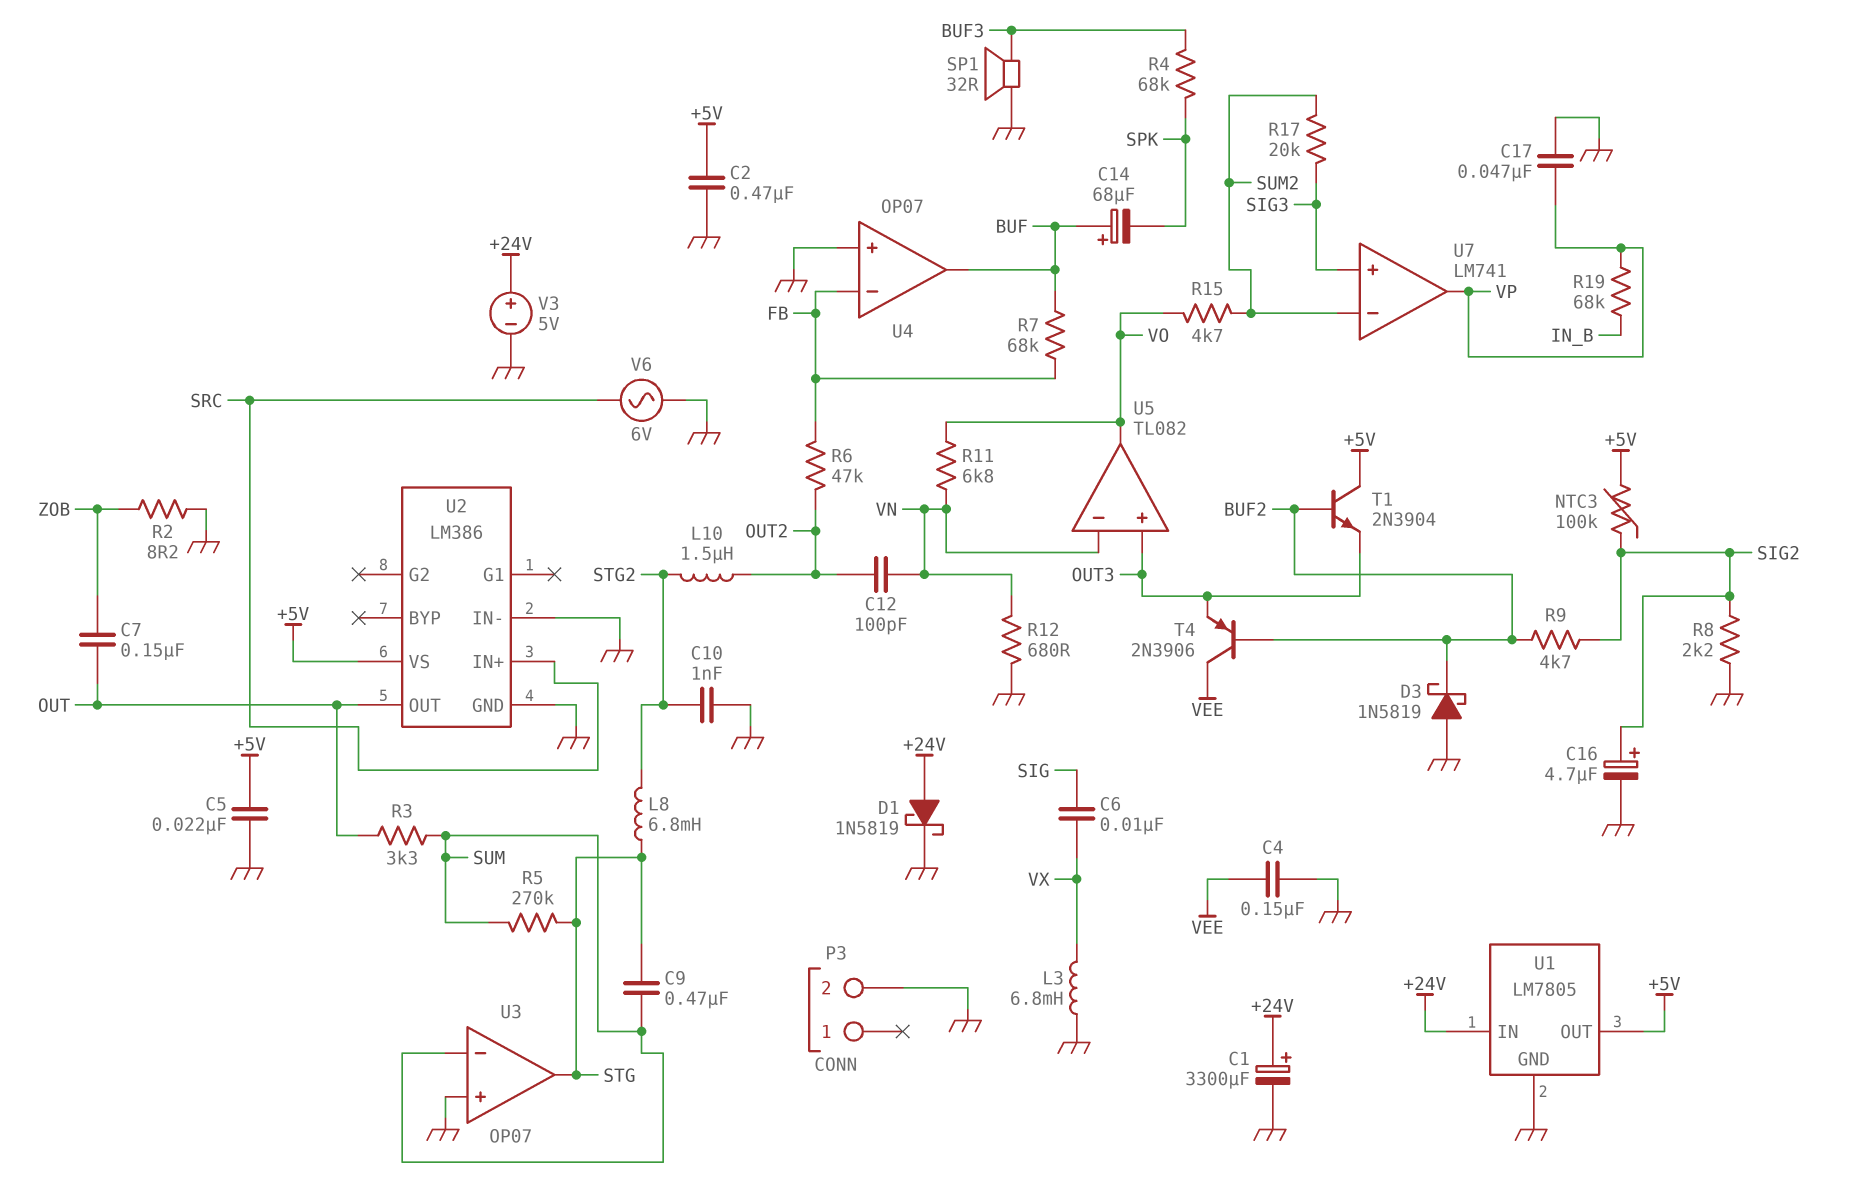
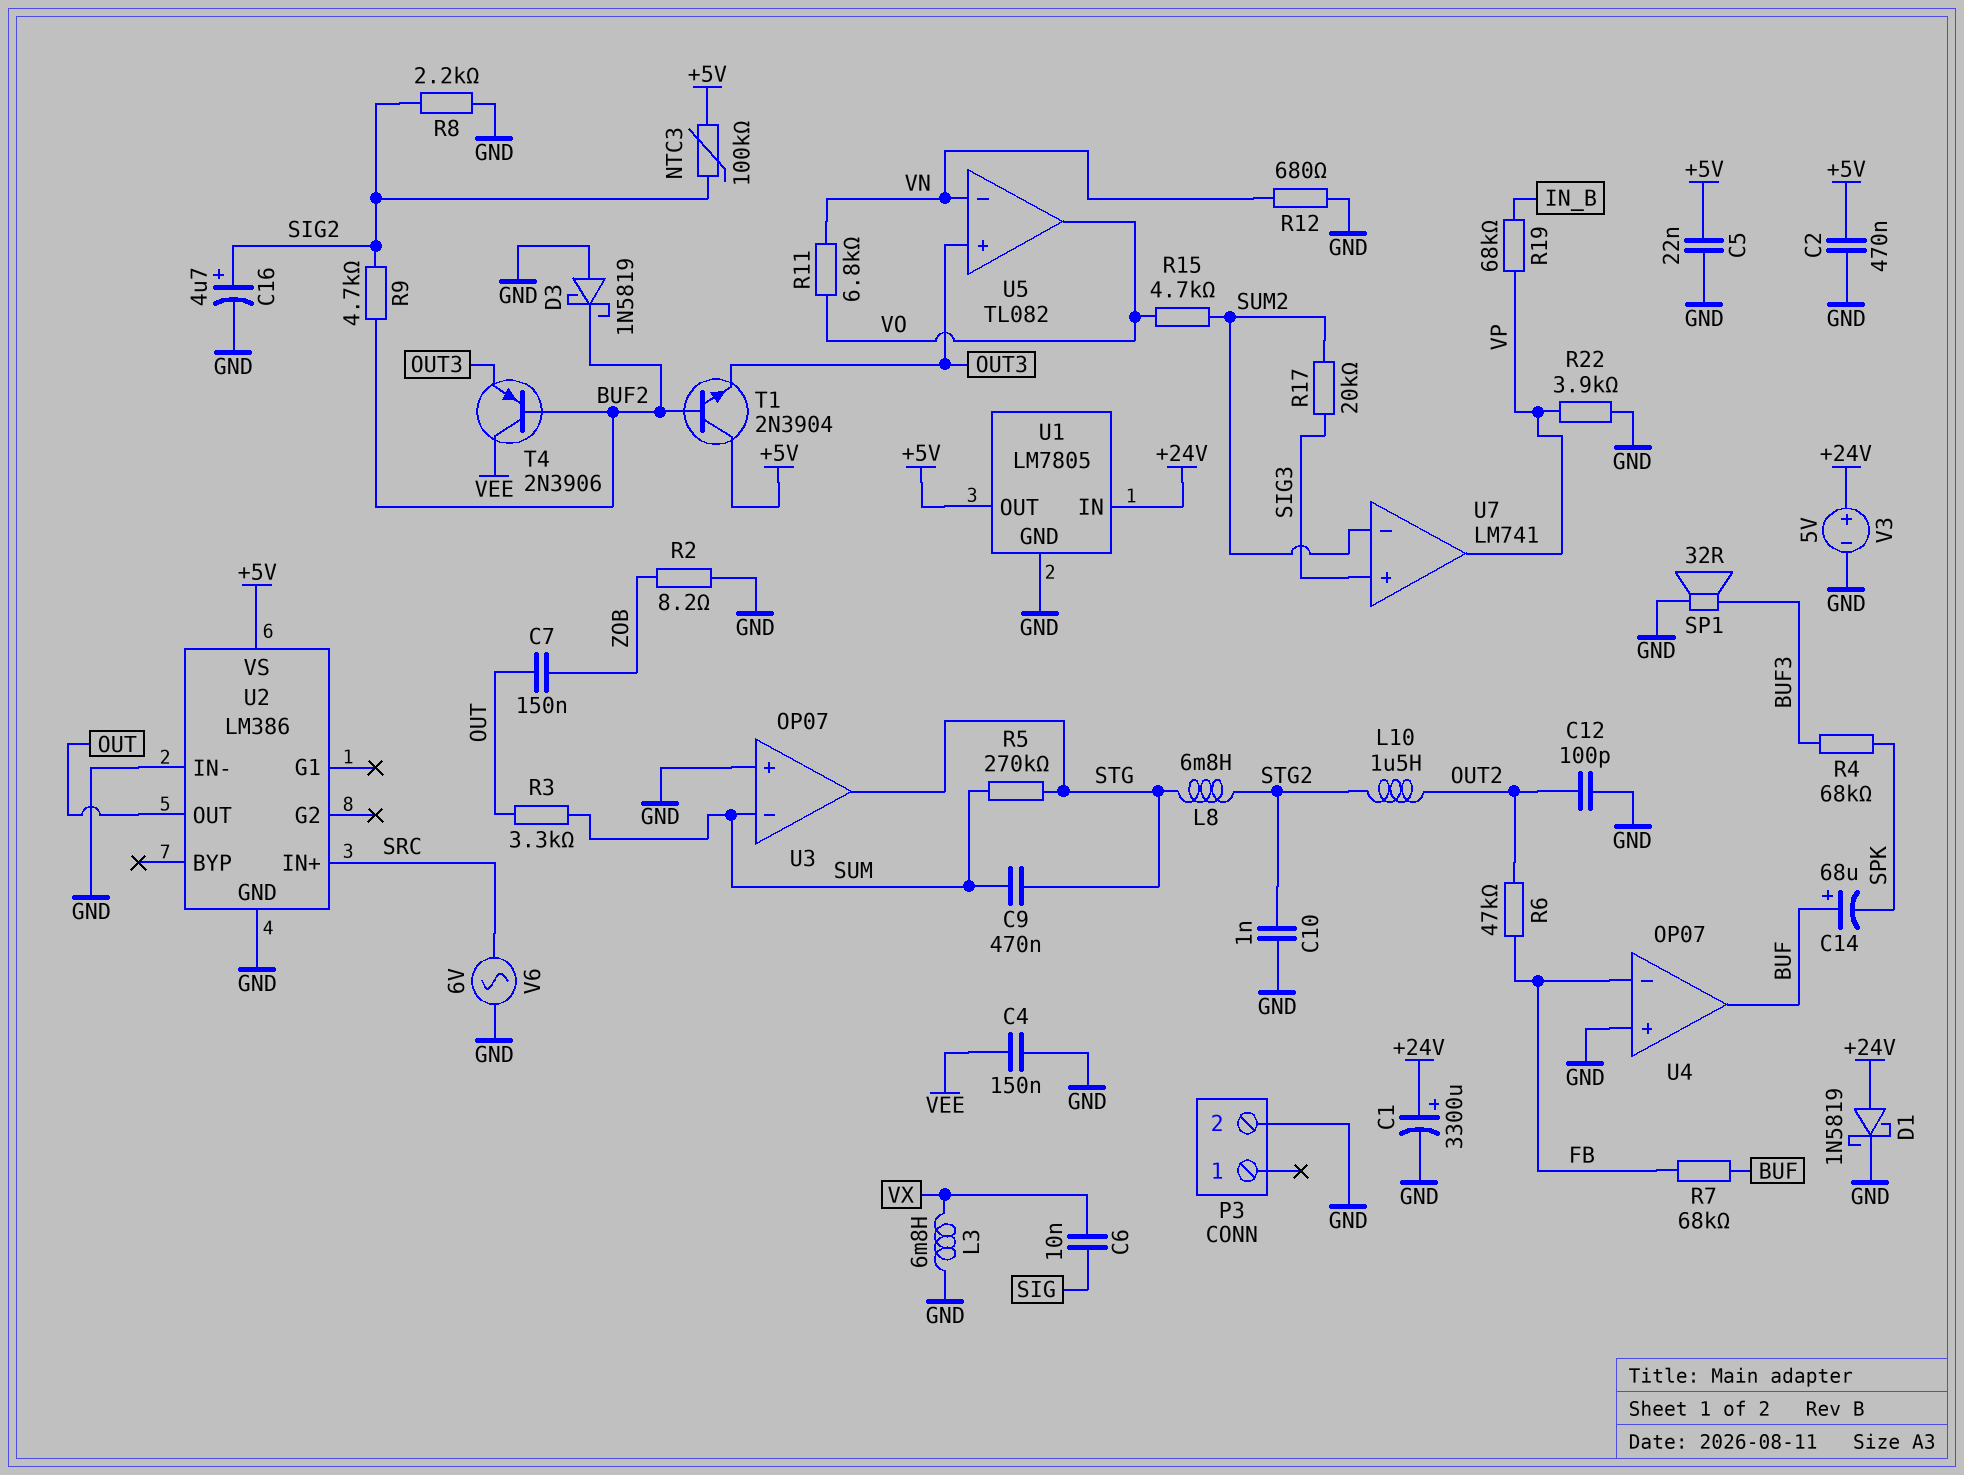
C12: 100pF (OUT2, VN) -> 100pF (GND, OUT2)
C17: 47nF (GND, VP) -> none
R22: none -> 3.9k (GND, VP)

